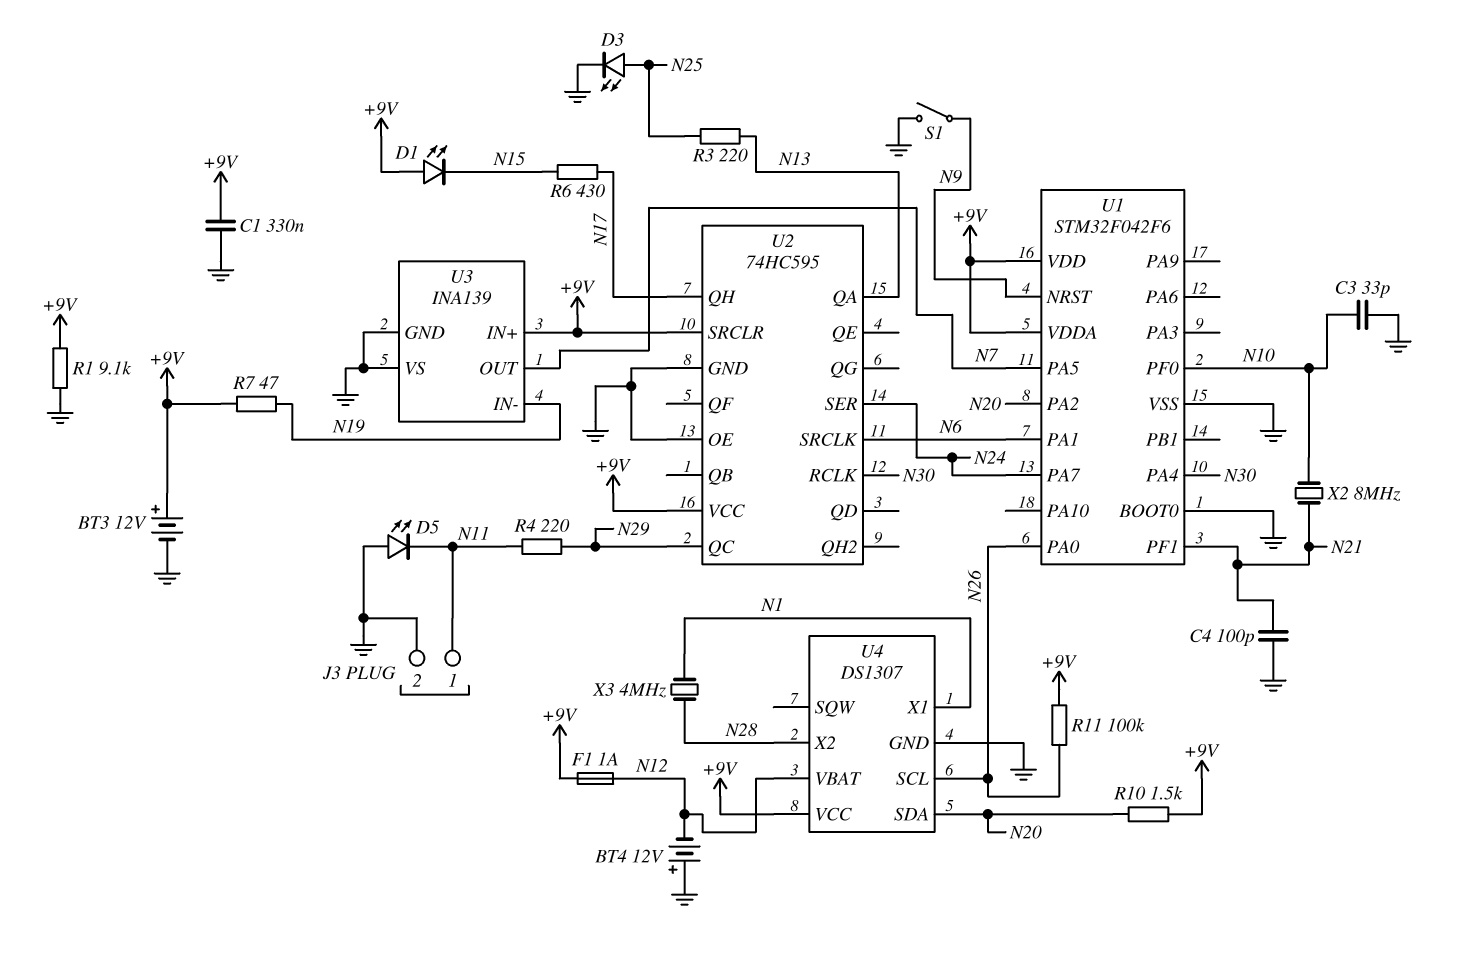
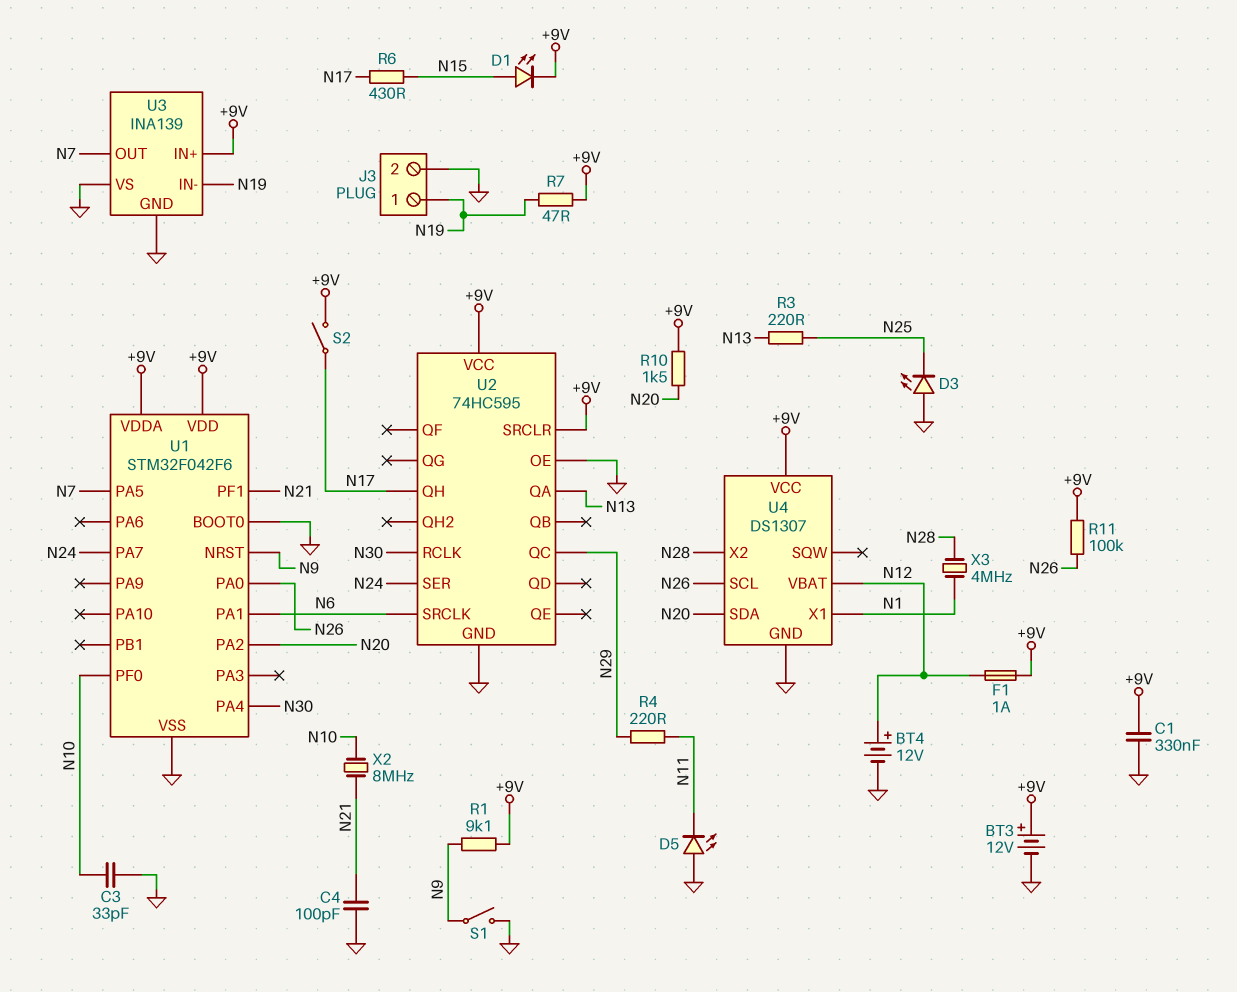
BT4: 12V (plus GND, minus N12) -> 12V (plus N12, minus GND)
D1: LED (A +9V, K N15) -> LED (A N15, K +9V)
D3: LED (A N25, K GND) -> LED (A GND, K N25)
J3 pin 1: N11 -> N19
R1: 9.1k (+9V, GND) -> 9.1k (+9V, N9)
S2: none -> switch (+9V, N17)

